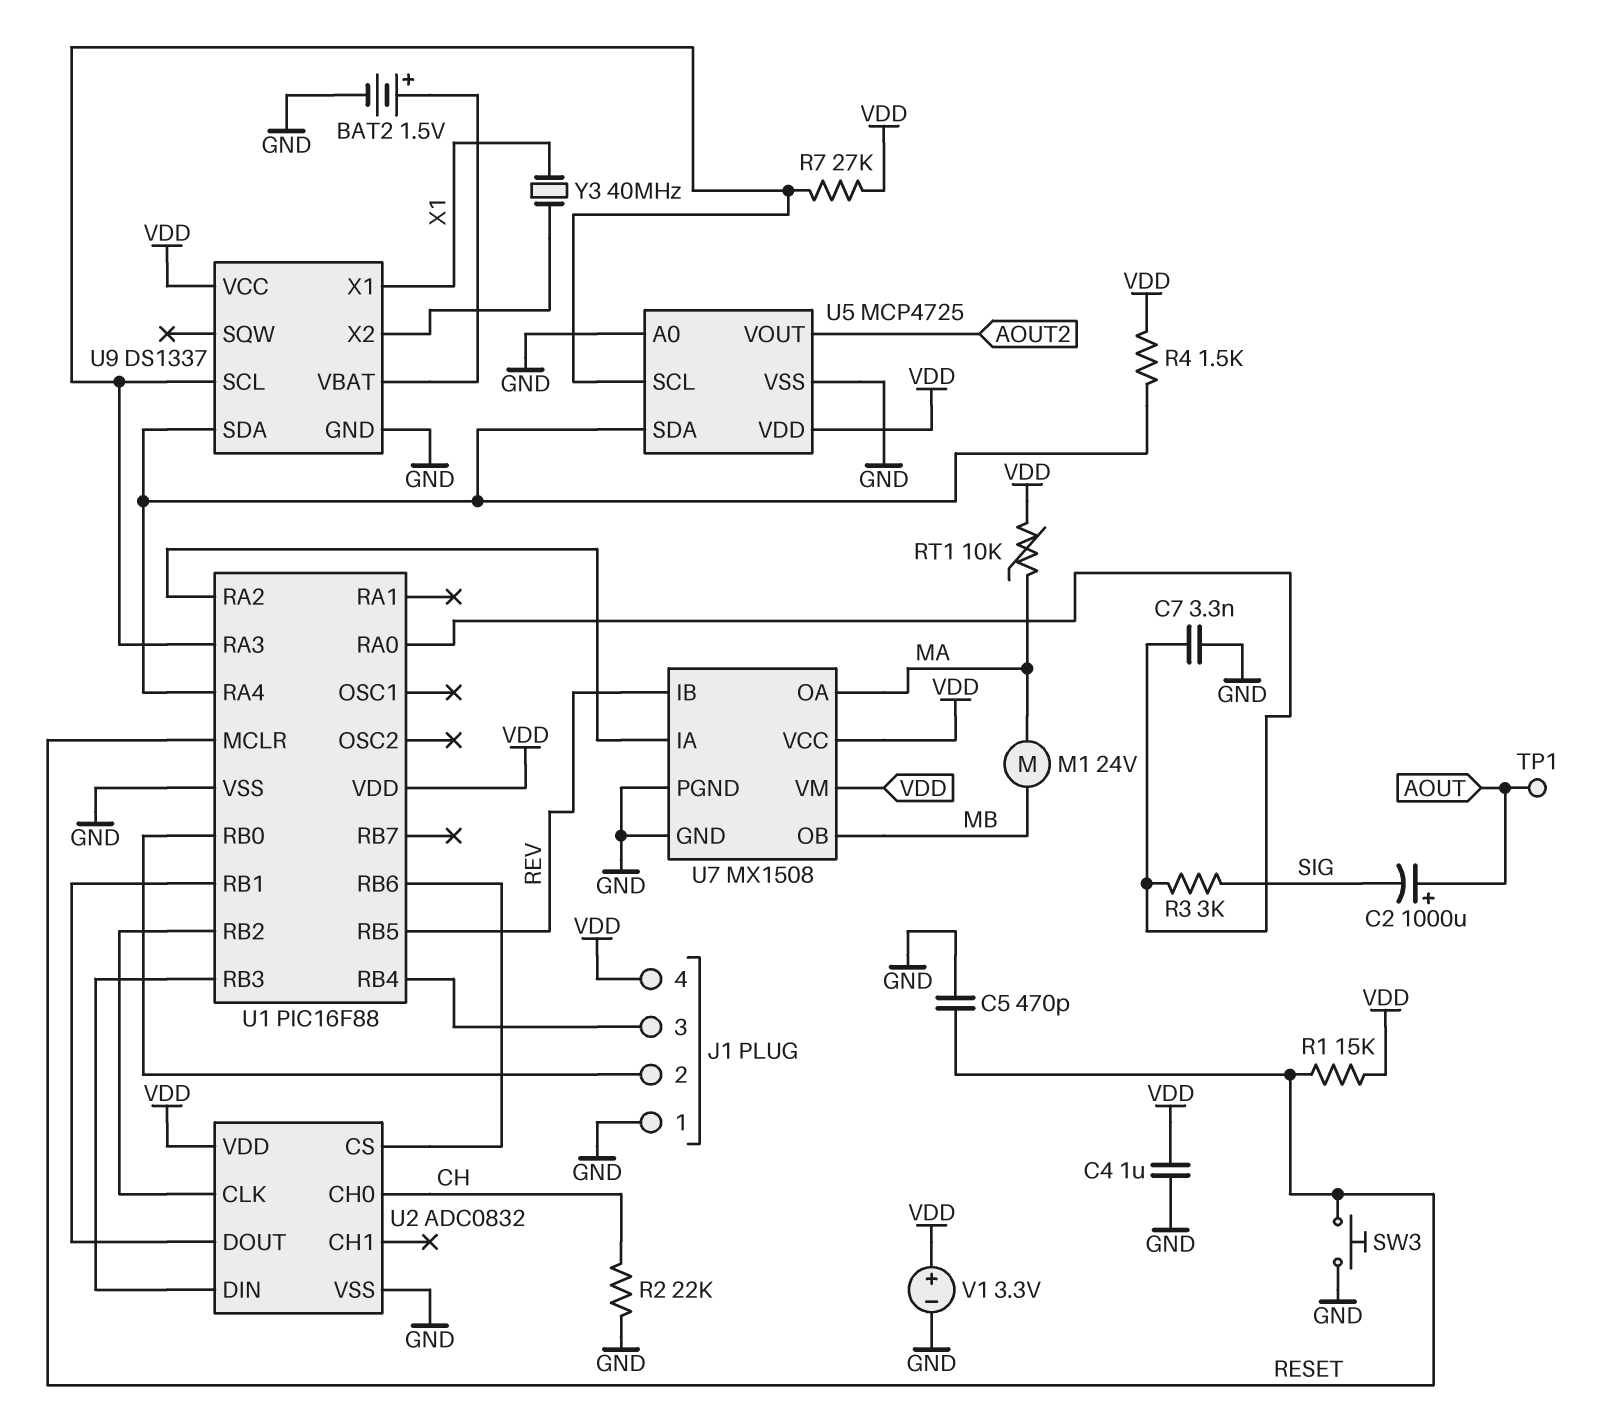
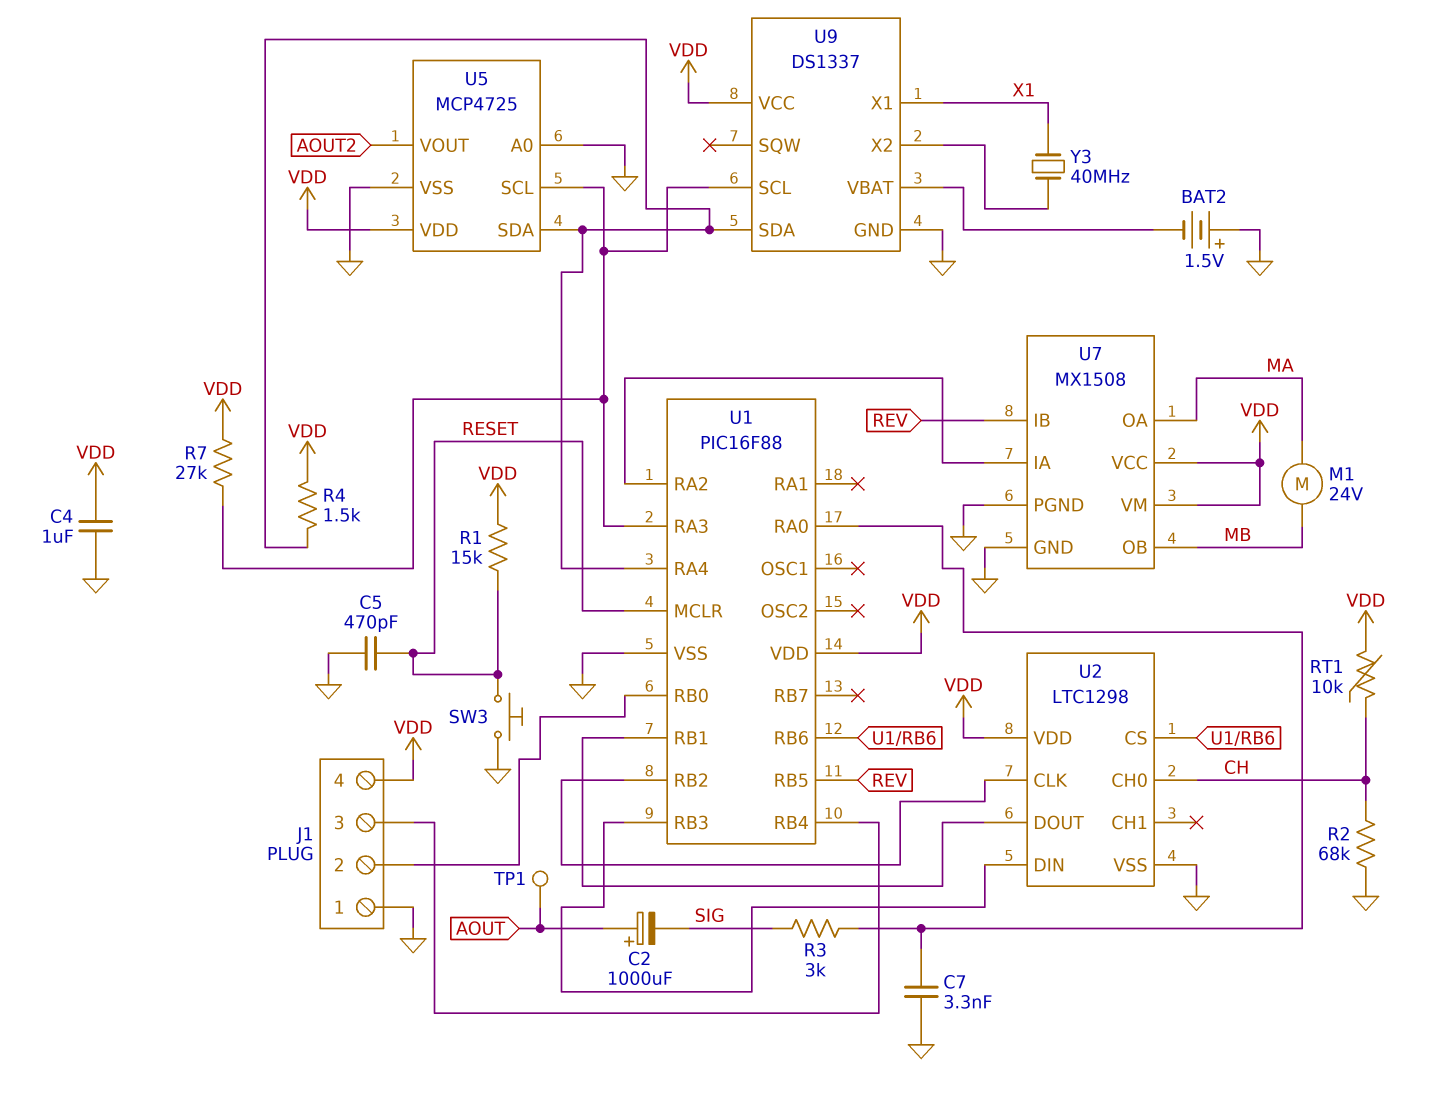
BAT2: 1.5V (plus U9/VBAT, minus GND) -> 1.5V (plus GND, minus U9/VBAT)
R2: 22k (CH, GND) -> 68k (CH, GND)
RT1: 10k (MA, VDD) -> 10k (CH, VDD)
U2: ADC0832 -> LTC1298
V1: 3.3V (plus VDD, minus GND) -> none

